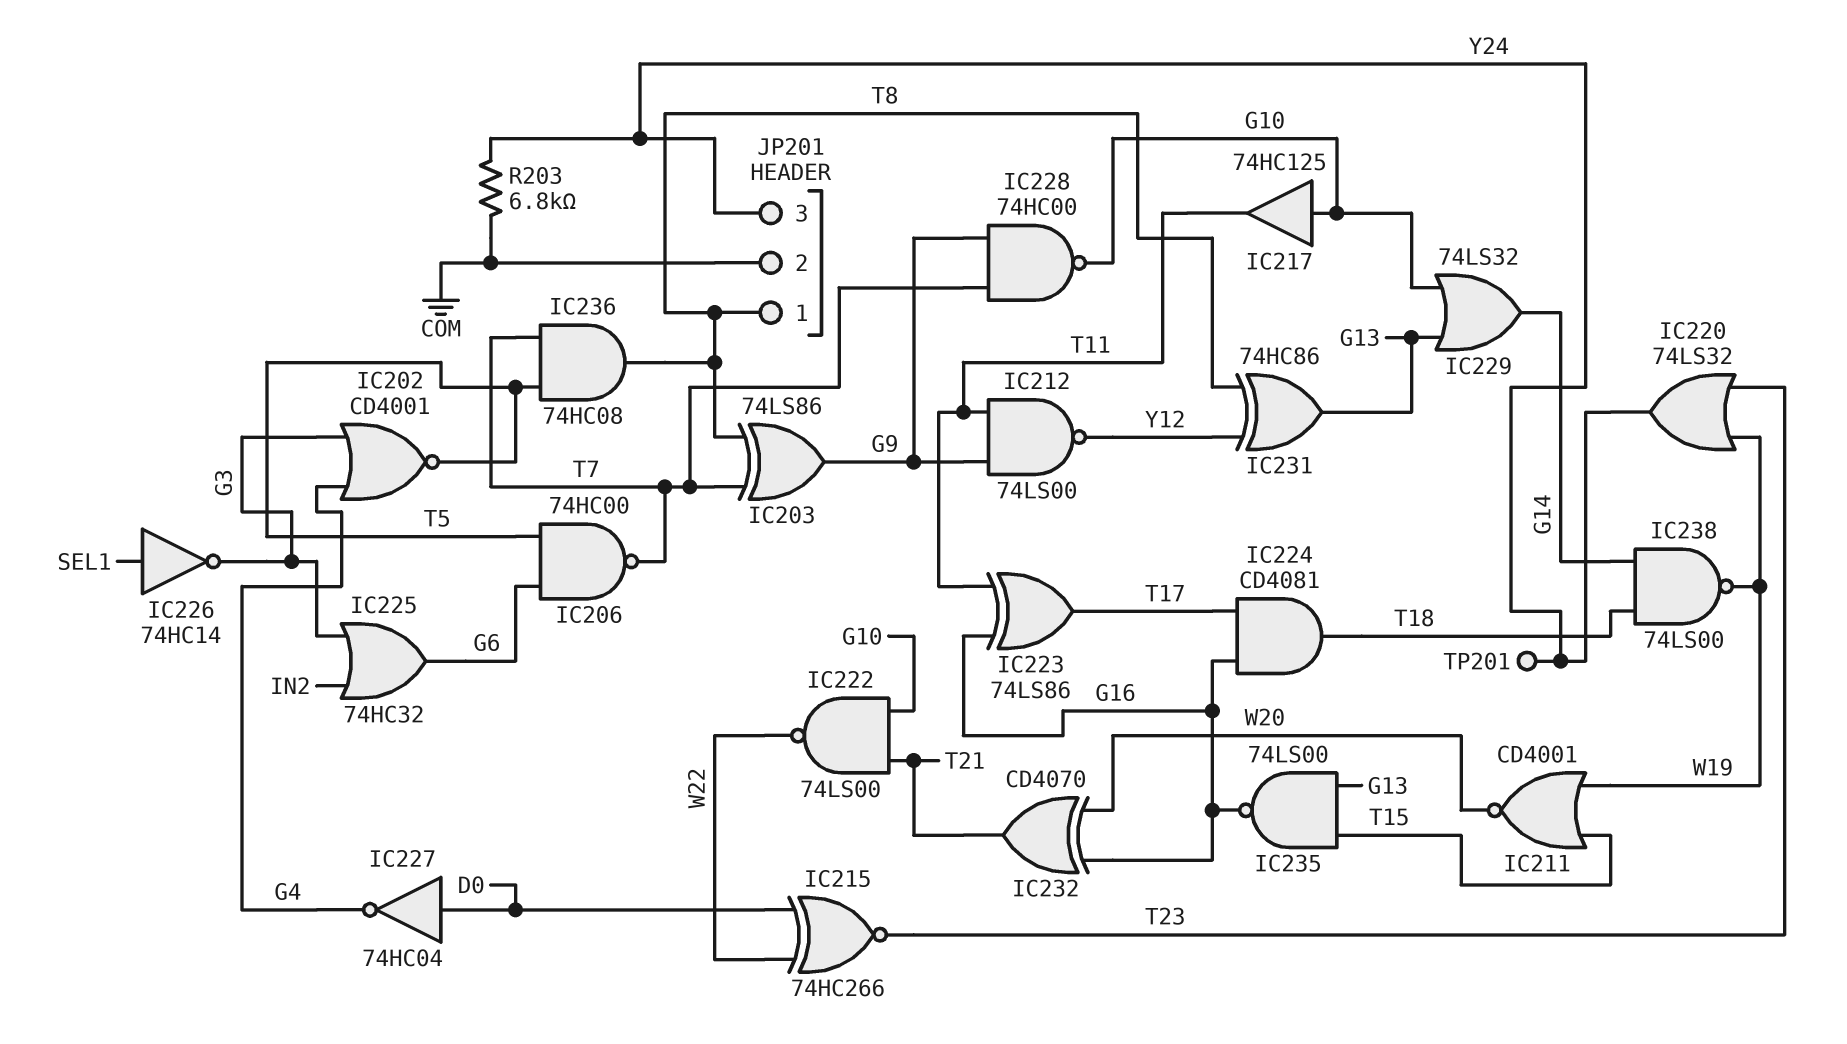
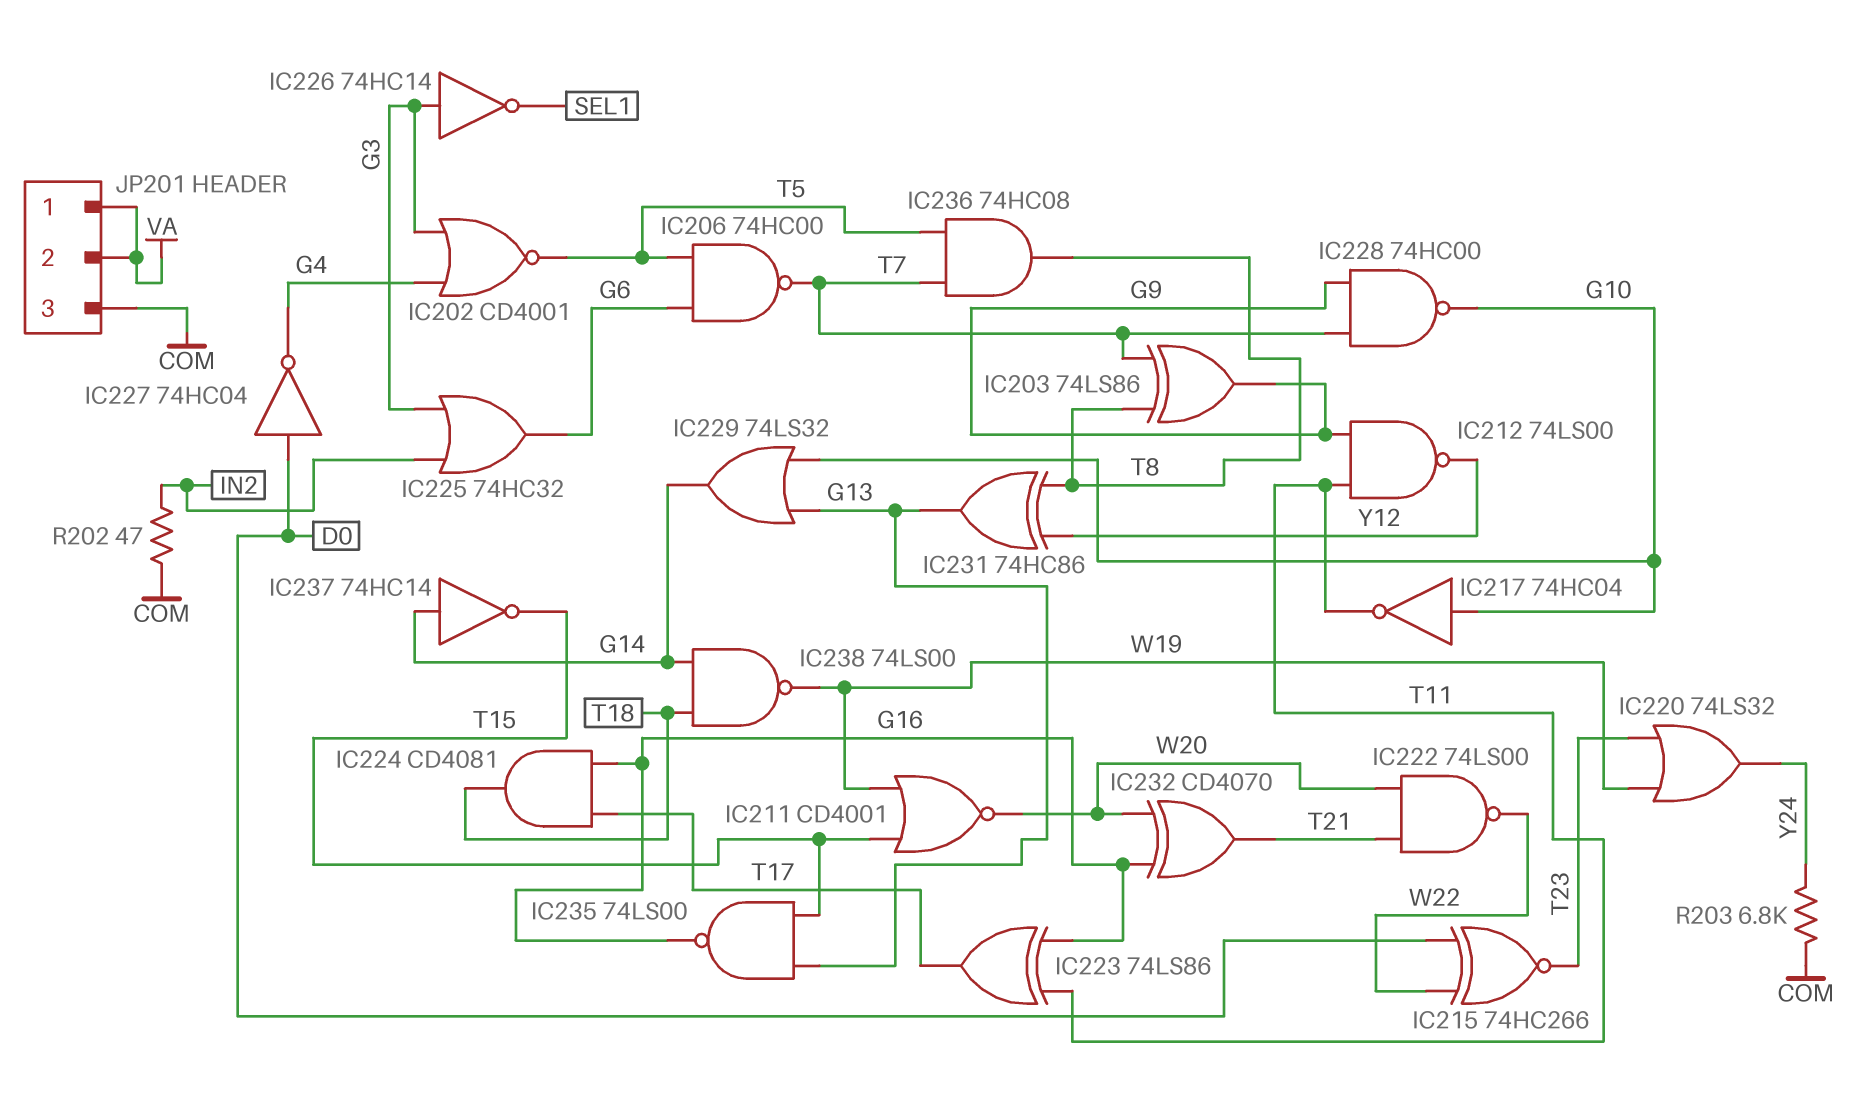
IC217: buffer 74HC125 (in G10, out T11) -> NOT 74HC04 (in G10, out T11)
IC222: NAND 74LS00 (in G10, in T21, out W22) -> NAND 74LS00 (in T21, in W20, out W22)
IC226: NOT 74HC14 (in SEL1, out G3) -> NOT 74HC14 (in G3, out SEL1)
IC237: none -> NOT 74HC14 (in G14, out T15)
JP201 pin 1: T8 -> VA
JP201 pin 2: COM -> VA
JP201 pin 3: Y24 -> COM
R202: none -> 47 (COM, IN2)
TP201: test point (Y24) -> none

